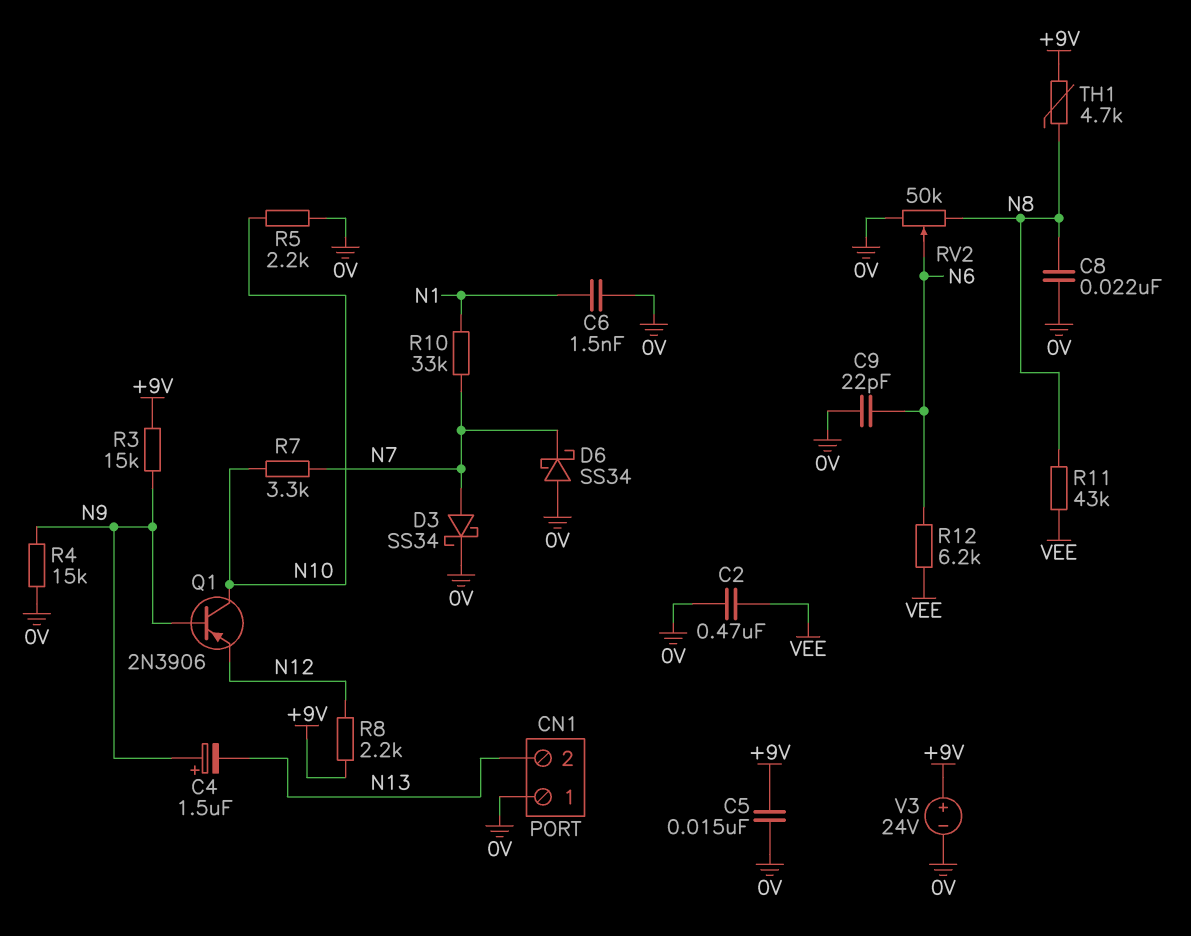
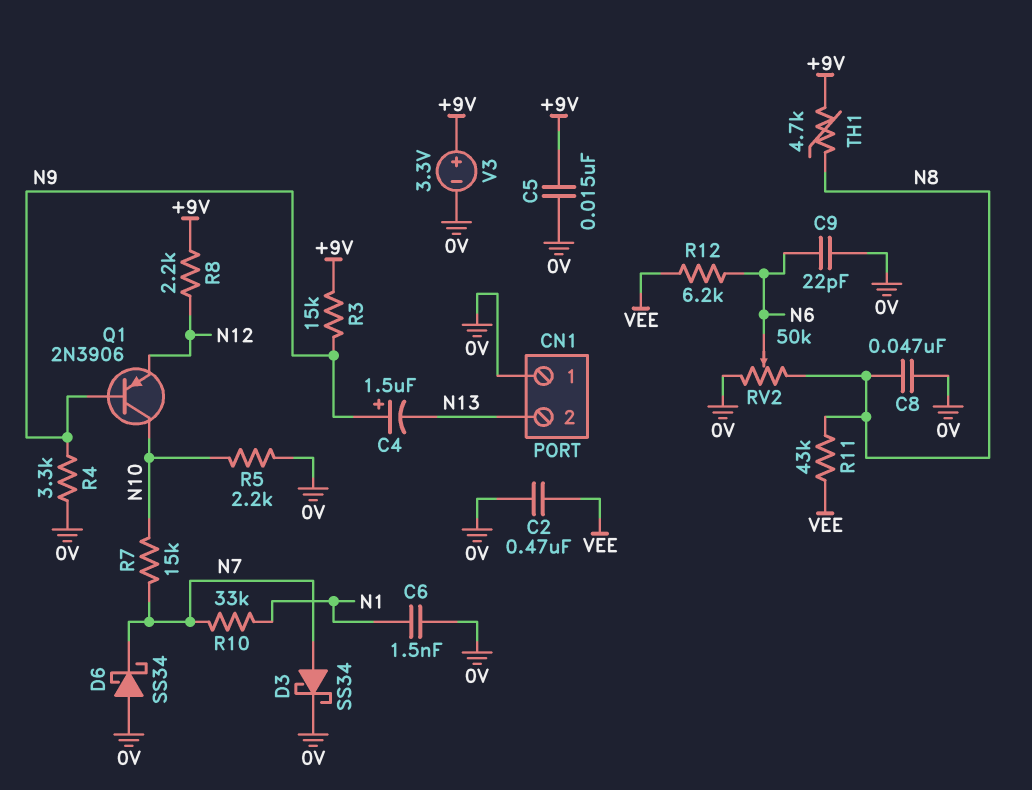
C8: 22nF (0V, N8) -> 47nF (0V, N8)
R4: 15k (0V, N9) -> 3.3k (0V, N9)
R7: 3.3k (N7, N10) -> 15k (N7, N10)
V3: 24V (plus +9V, minus 0V) -> 3.3V (plus +9V, minus 0V)

